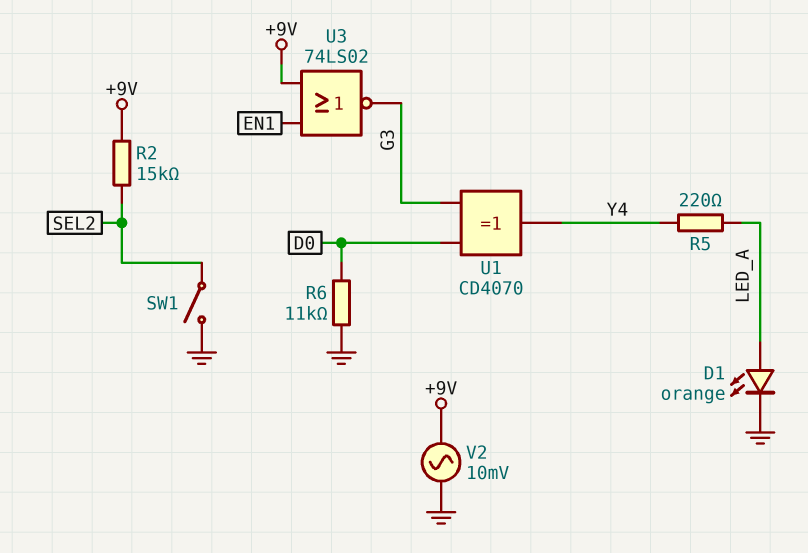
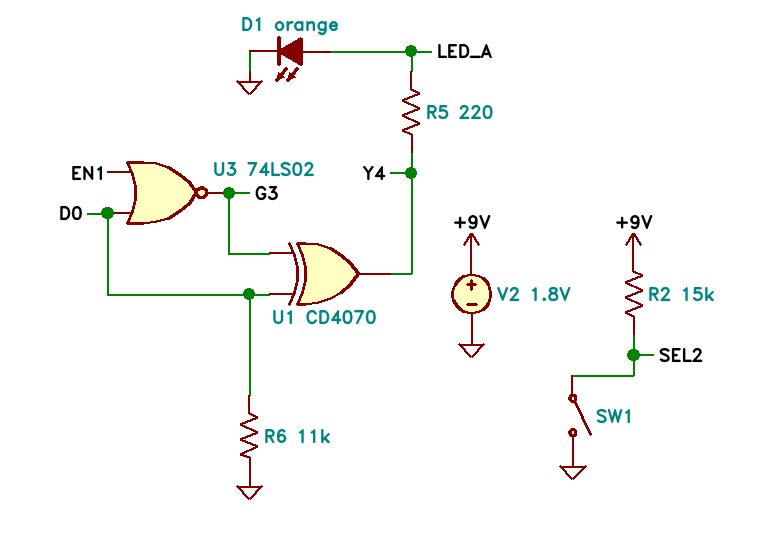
U3: NOR 74LS02 (in +9V, in EN1, out G3) -> NOR 74LS02 (in D0, in EN1, out G3)
V2: AC 10mV (+9V, GND) -> 1.8V (plus +9V, minus GND)

